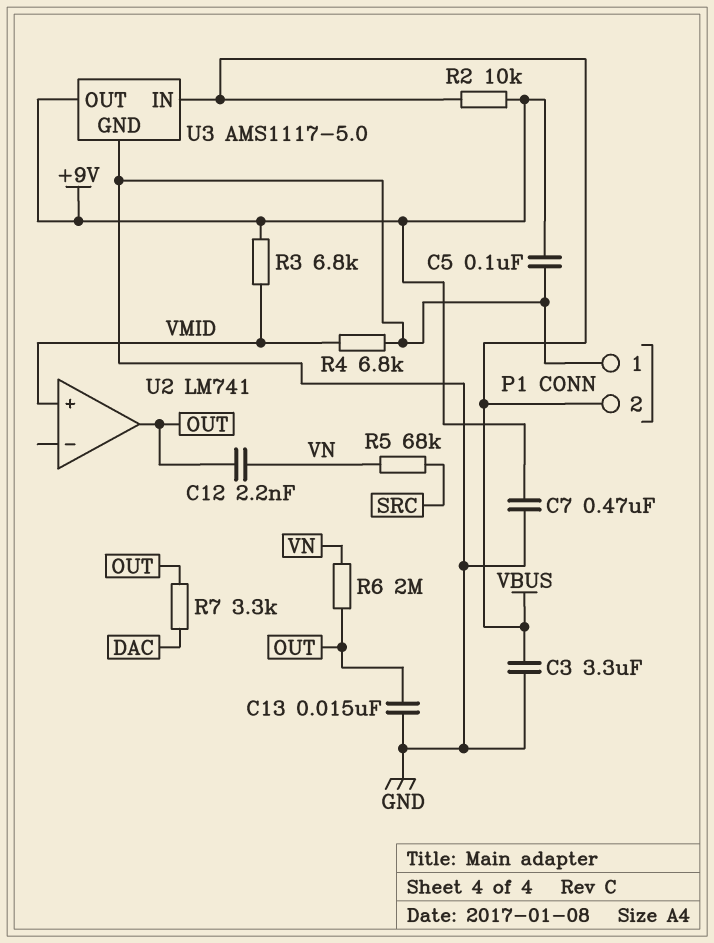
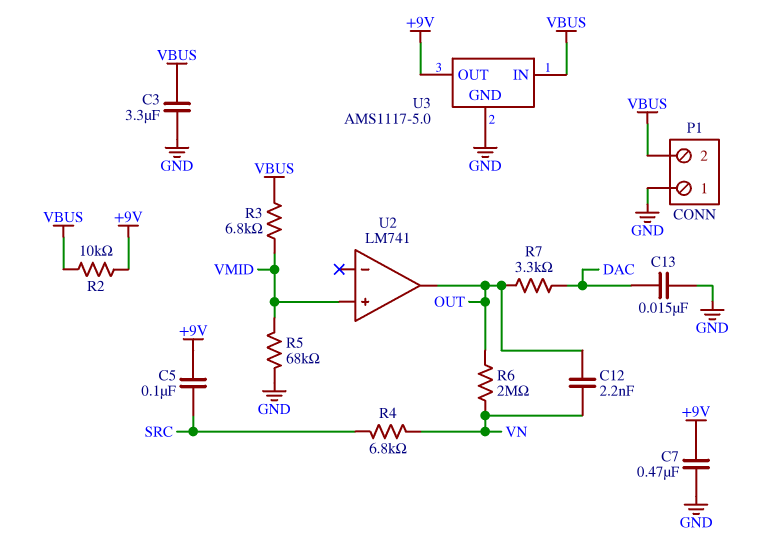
C5: 100nF (+9V, GND) -> 100nF (+9V, SRC)
C13: 15nF (GND, OUT) -> 15nF (DAC, GND)
R3: 6.8k (+9V, VMID) -> 6.8k (VBUS, VMID)
R4: 6.8k (GND, VMID) -> 6.8k (SRC, VN)
R5: 68k (SRC, VN) -> 68k (GND, VMID)

